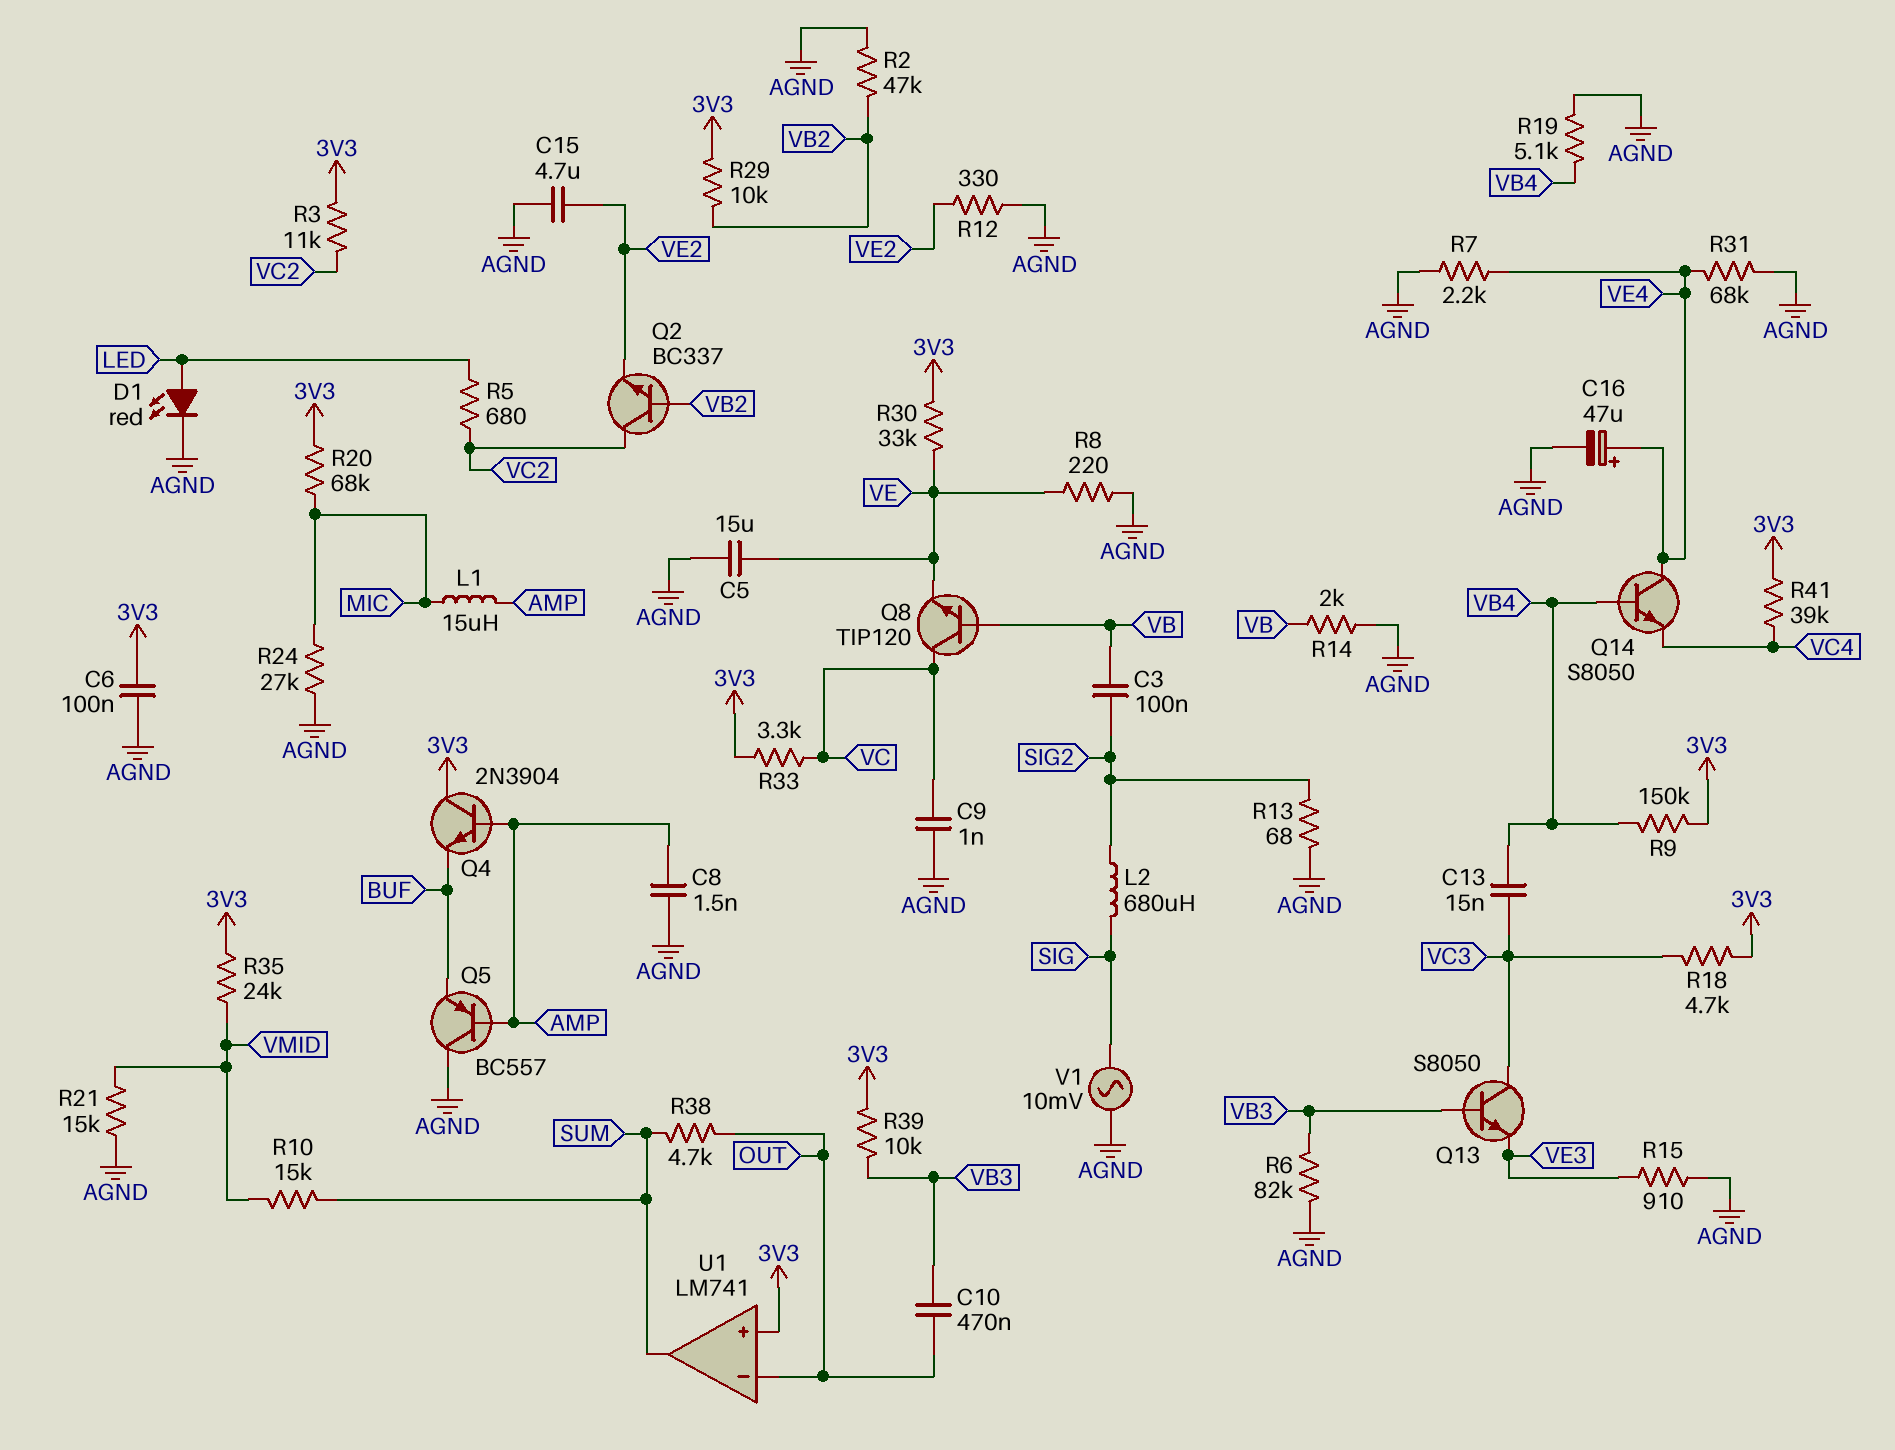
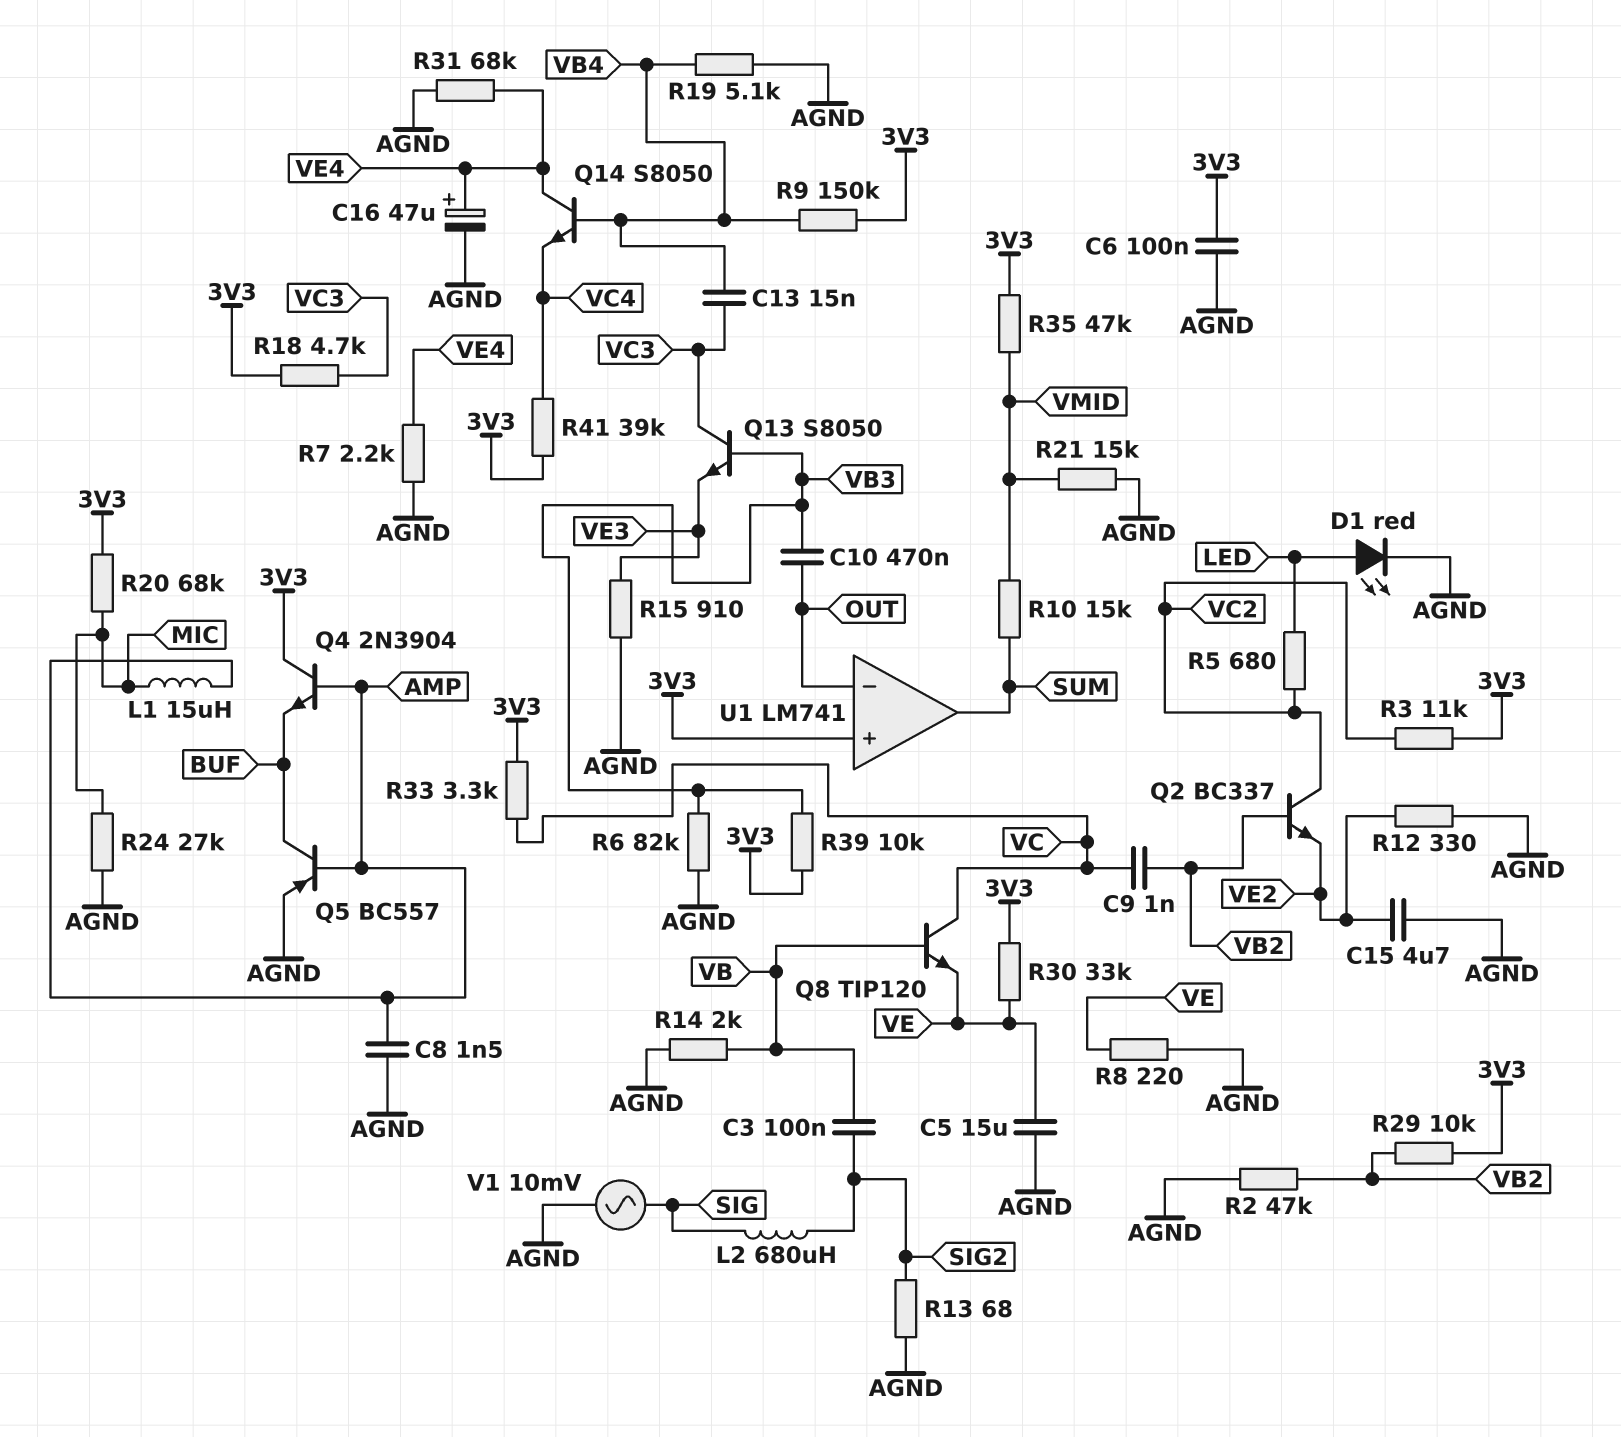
C9: 1nF (AGND, VC) -> 1nF (VB2, VC)
Q5: PNP BC557 (B AMP, C AGND, E BUF) -> PNP BC557 (B AMP, C BUF, E AGND)
R35: 24k (3V3, VMID) -> 47k (3V3, VMID)
R38: 4.7k (OUT, SUM) -> none

